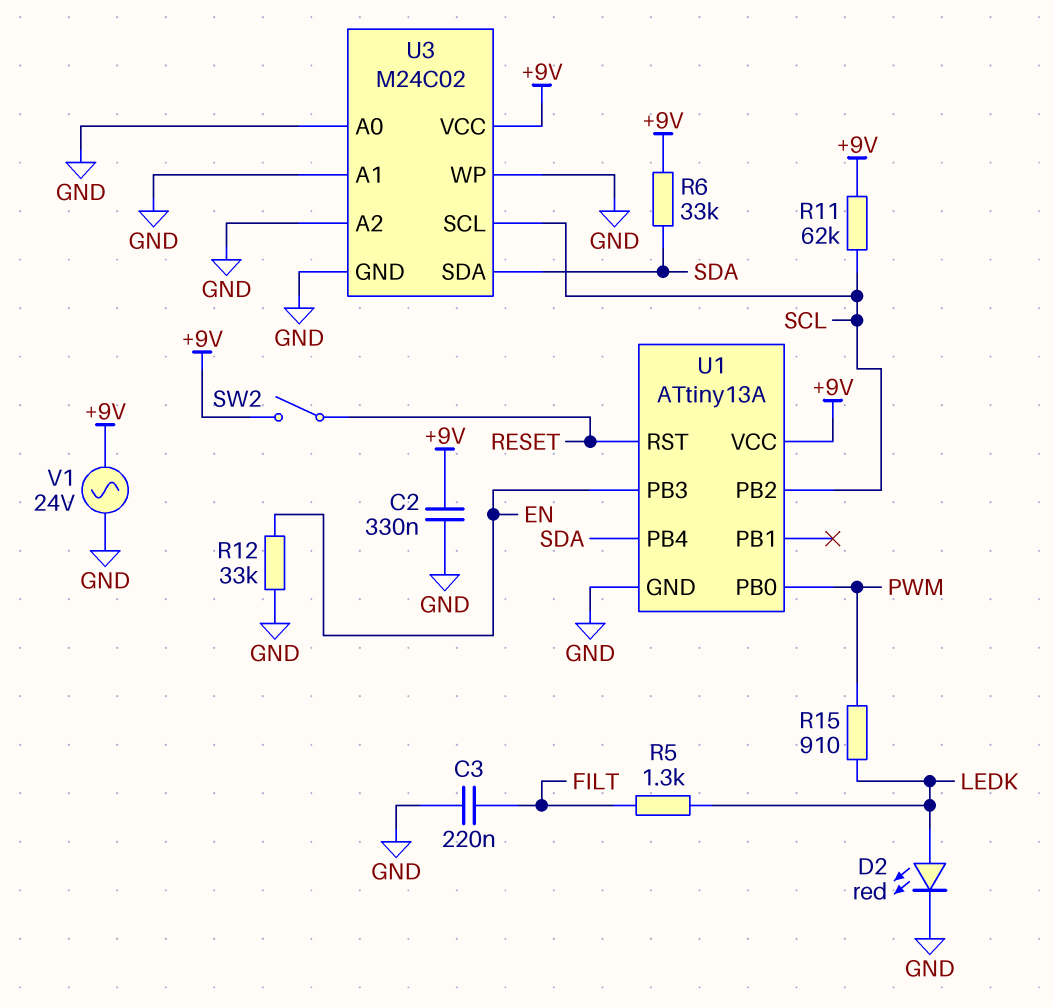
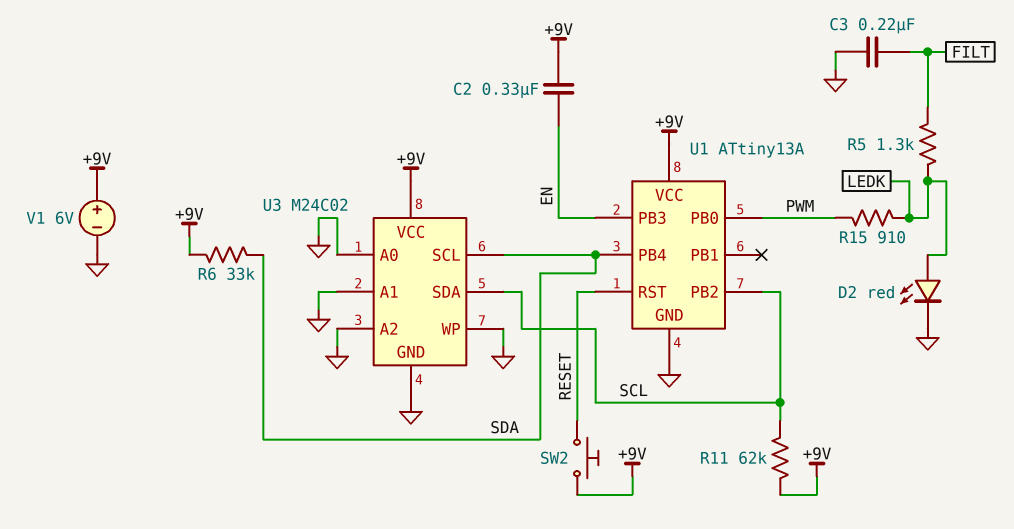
C2: 330nF (+9V, GND) -> 330nF (+9V, EN)
R12: 33k (EN, GND) -> none
SW2: switch (+9V, RESET) -> button (+9V, RESET)
U3 pin SCL: SCL -> SDA
U3 pin SDA: SDA -> SCL
V1: AC 24V (+9V, GND) -> 6V (plus +9V, minus GND)

